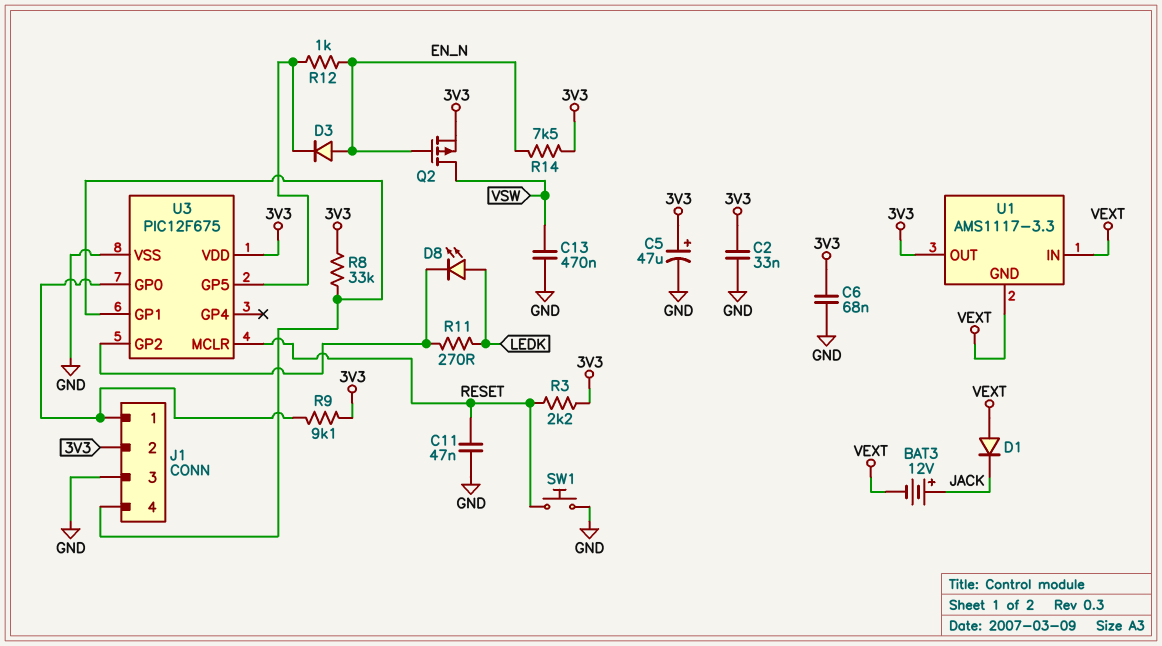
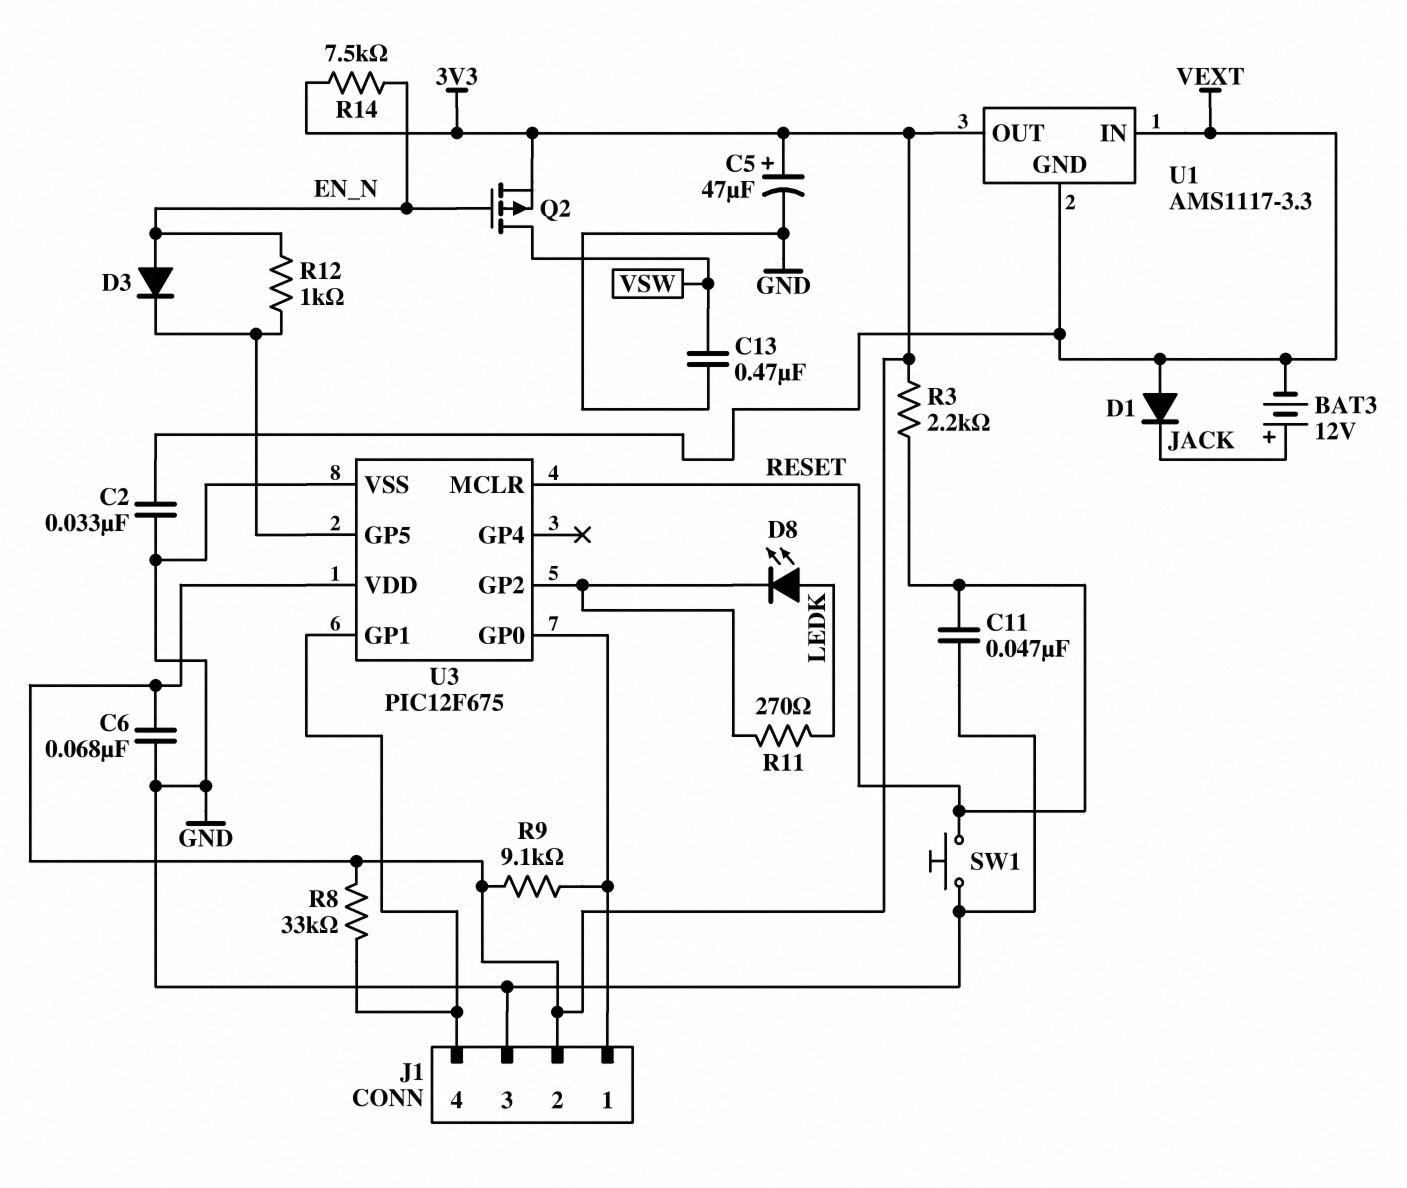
C2: 33nF (3V3, GND) -> 33nF (GND, VEXT)

